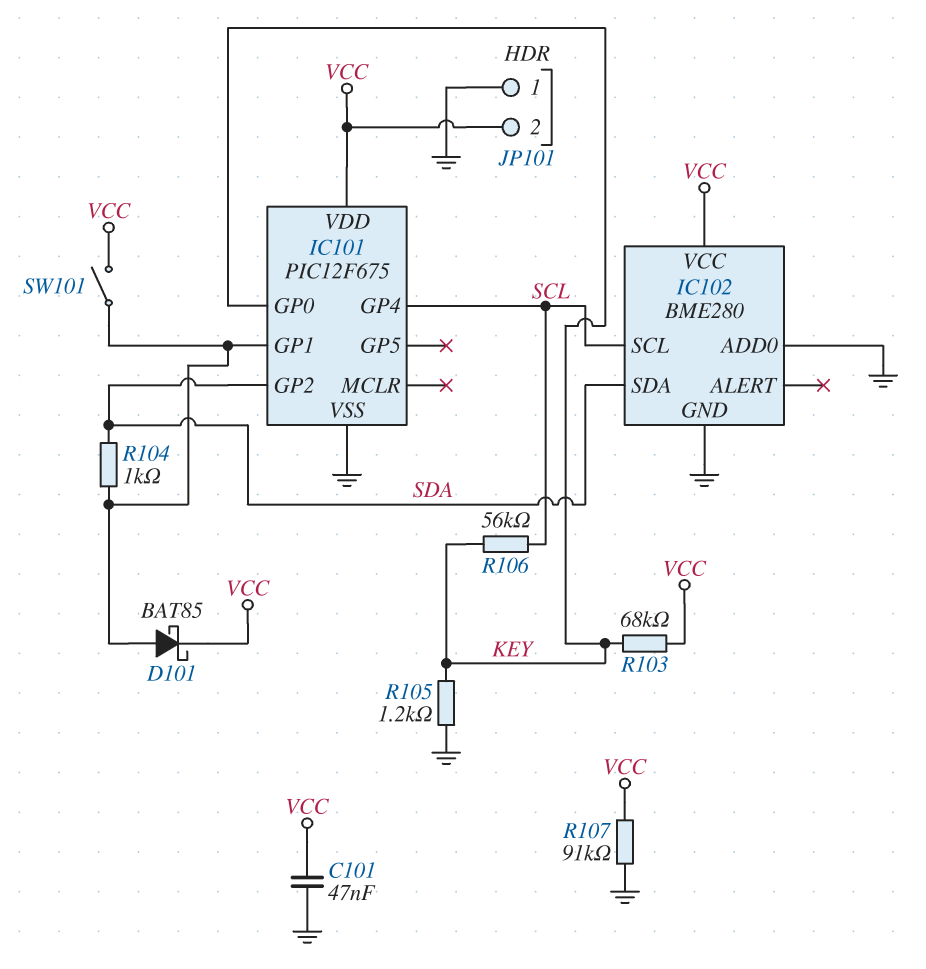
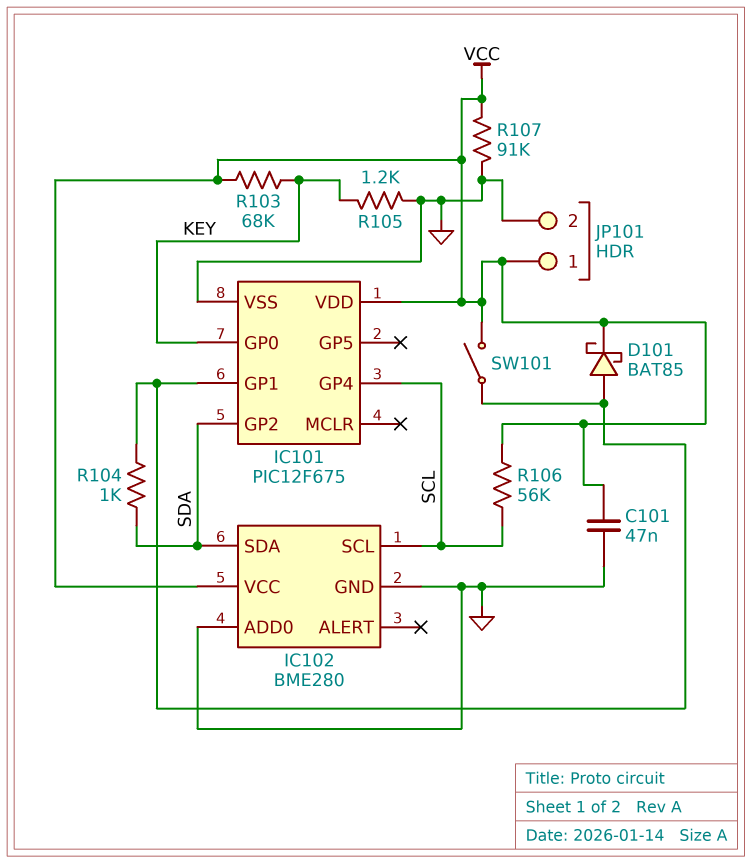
JP101 pin 1: GND -> VCC
JP101 pin 2: VCC -> GND
R106: 56k (KEY, SCL) -> 56k (SCL, VCC)

